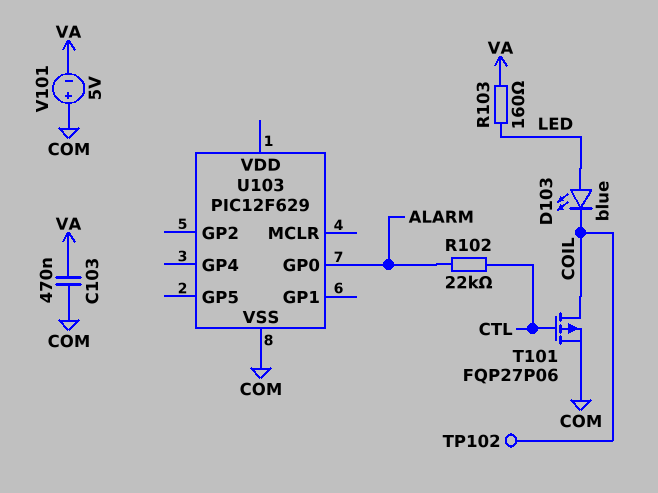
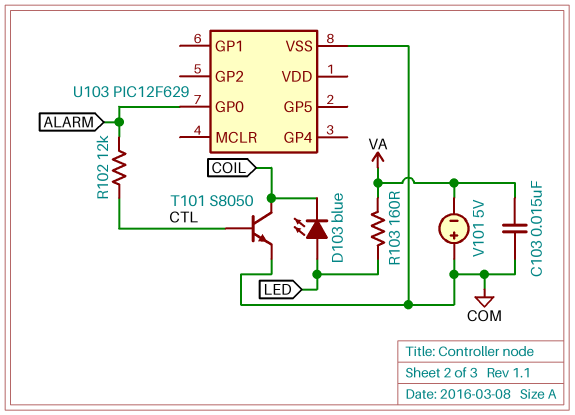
C103: 470nF (COM, VA) -> 15nF (COM, VA)
R102: 22k (ALARM, CTL) -> 12k (ALARM, CTL)
T101: PMOS FQP27P06 (G CTL, D COIL, S COM) -> NPN S8050 (B CTL, C COIL, E COM)
TP102: test point (COIL) -> none

